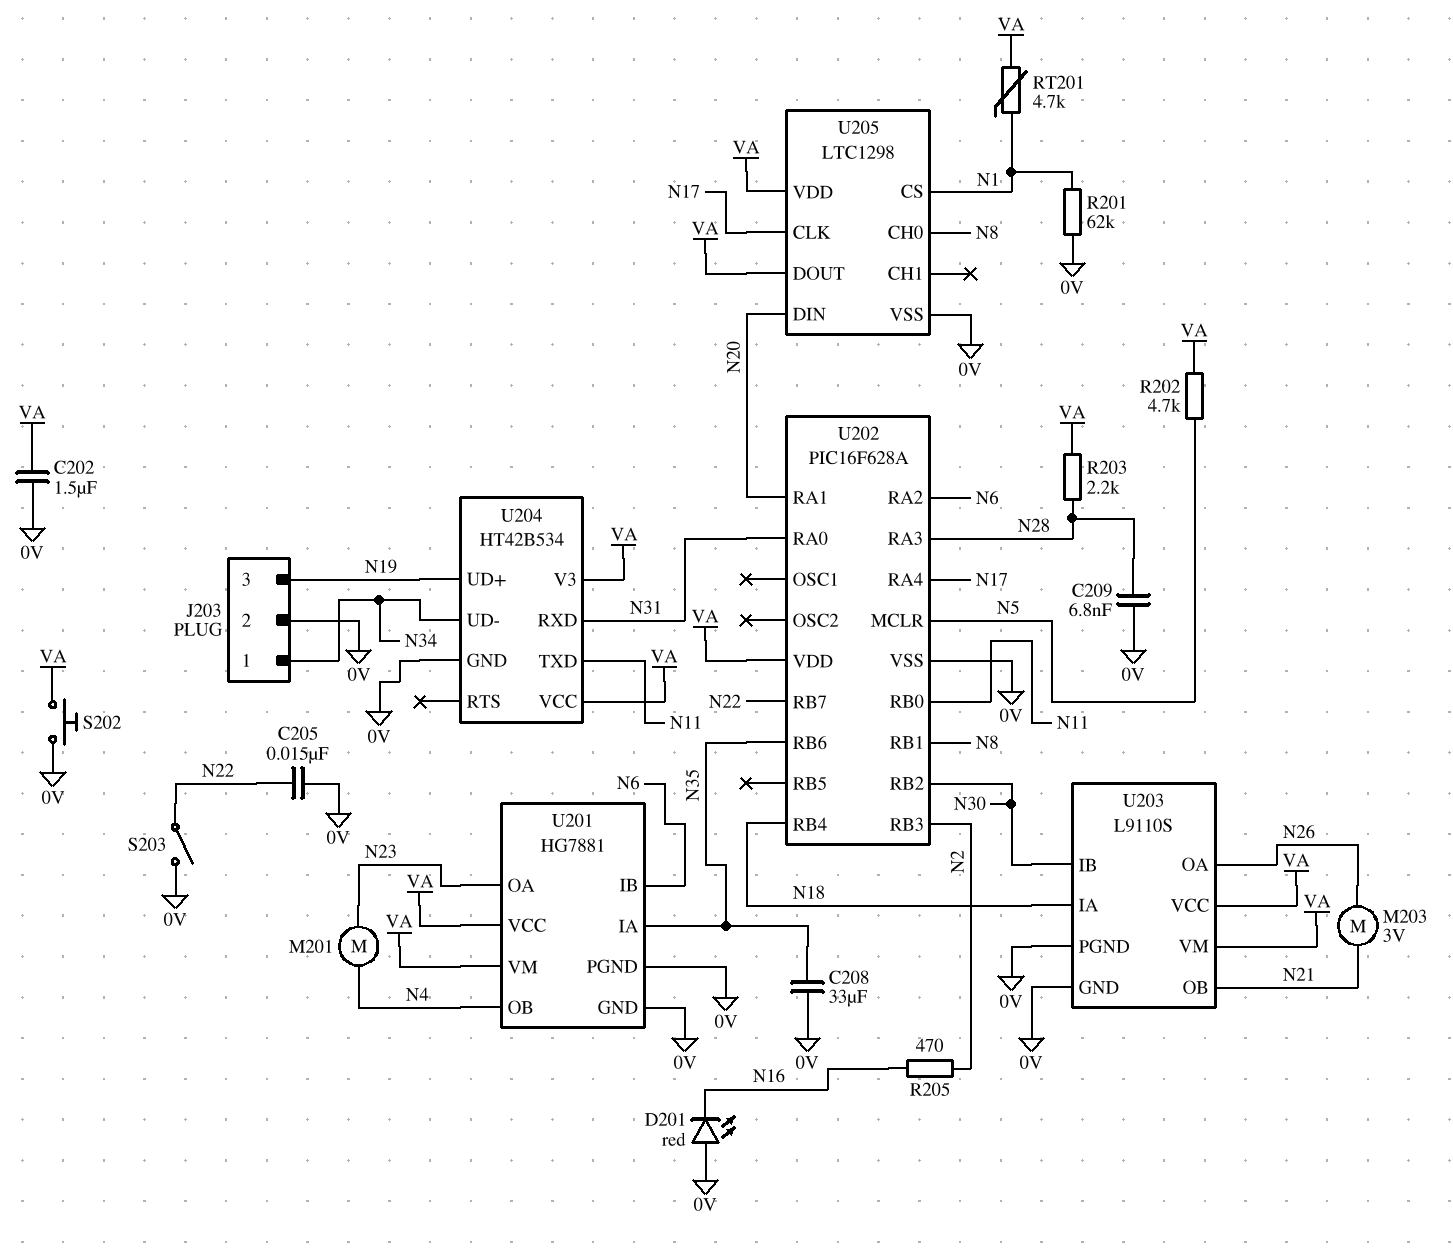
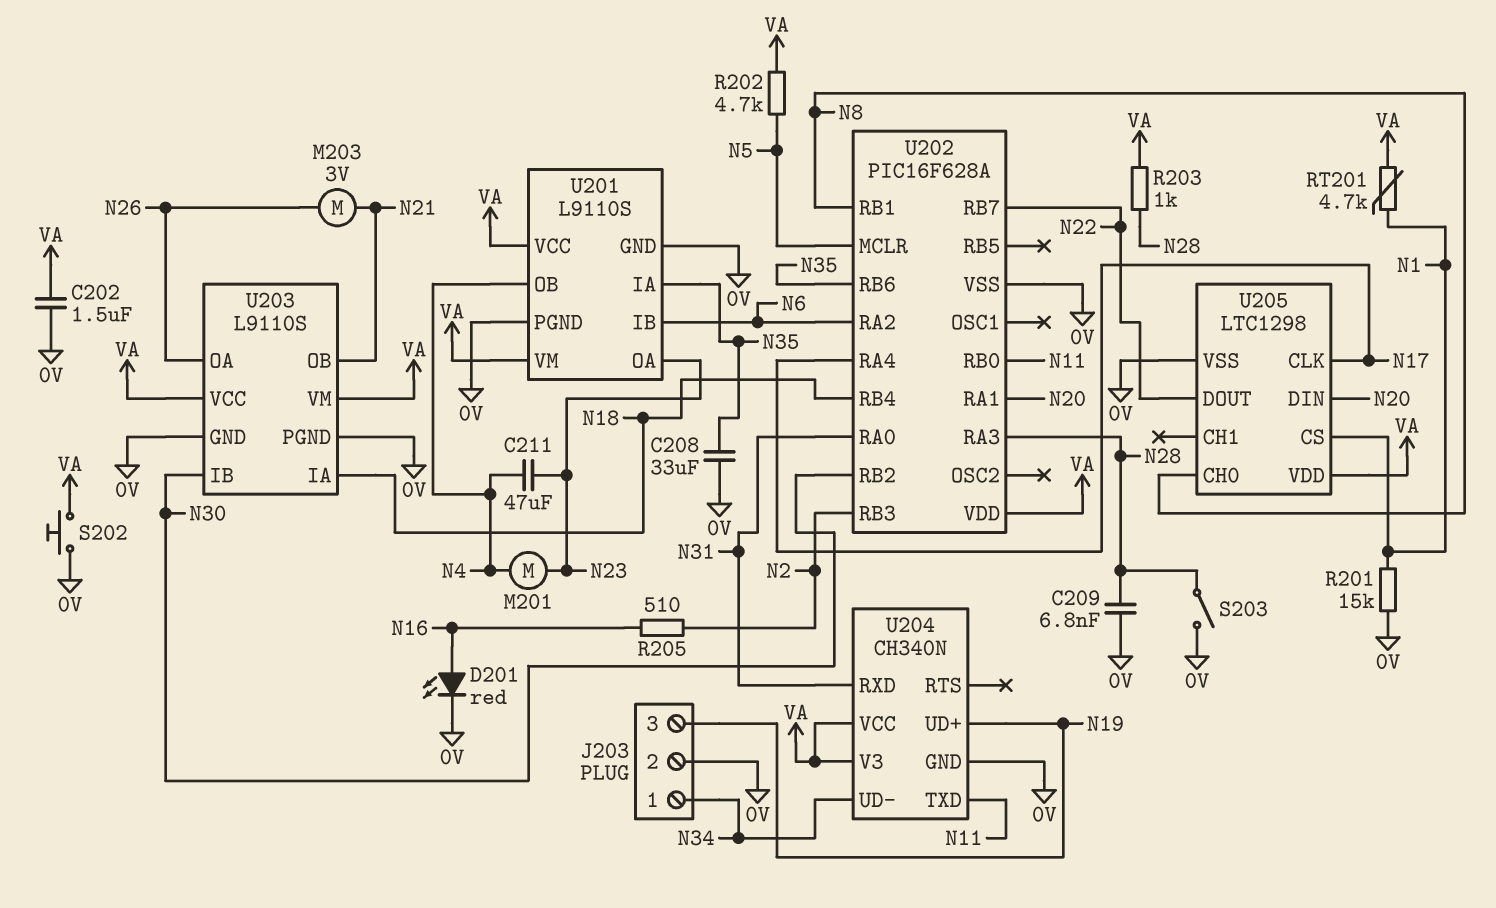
C205: 15nF (0V, N22) -> none
C211: none -> 47uF (N4, N23)
D201: LED red (A 0V, K N16) -> LED red (A N16, K 0V)
R201: 62k (0V, N1) -> 15k (0V, N1)
R203: 2.2k (N28, VA) -> 1k (N28, VA)
R205: 470 (N2, N16) -> 510 (N2, N16)
S203: switch (0V, N22) -> switch (0V, N28)
U201: HG7881 -> L9110S
U204: HT42B534 -> CH340N
U205 pin DOUT: VA -> N22

